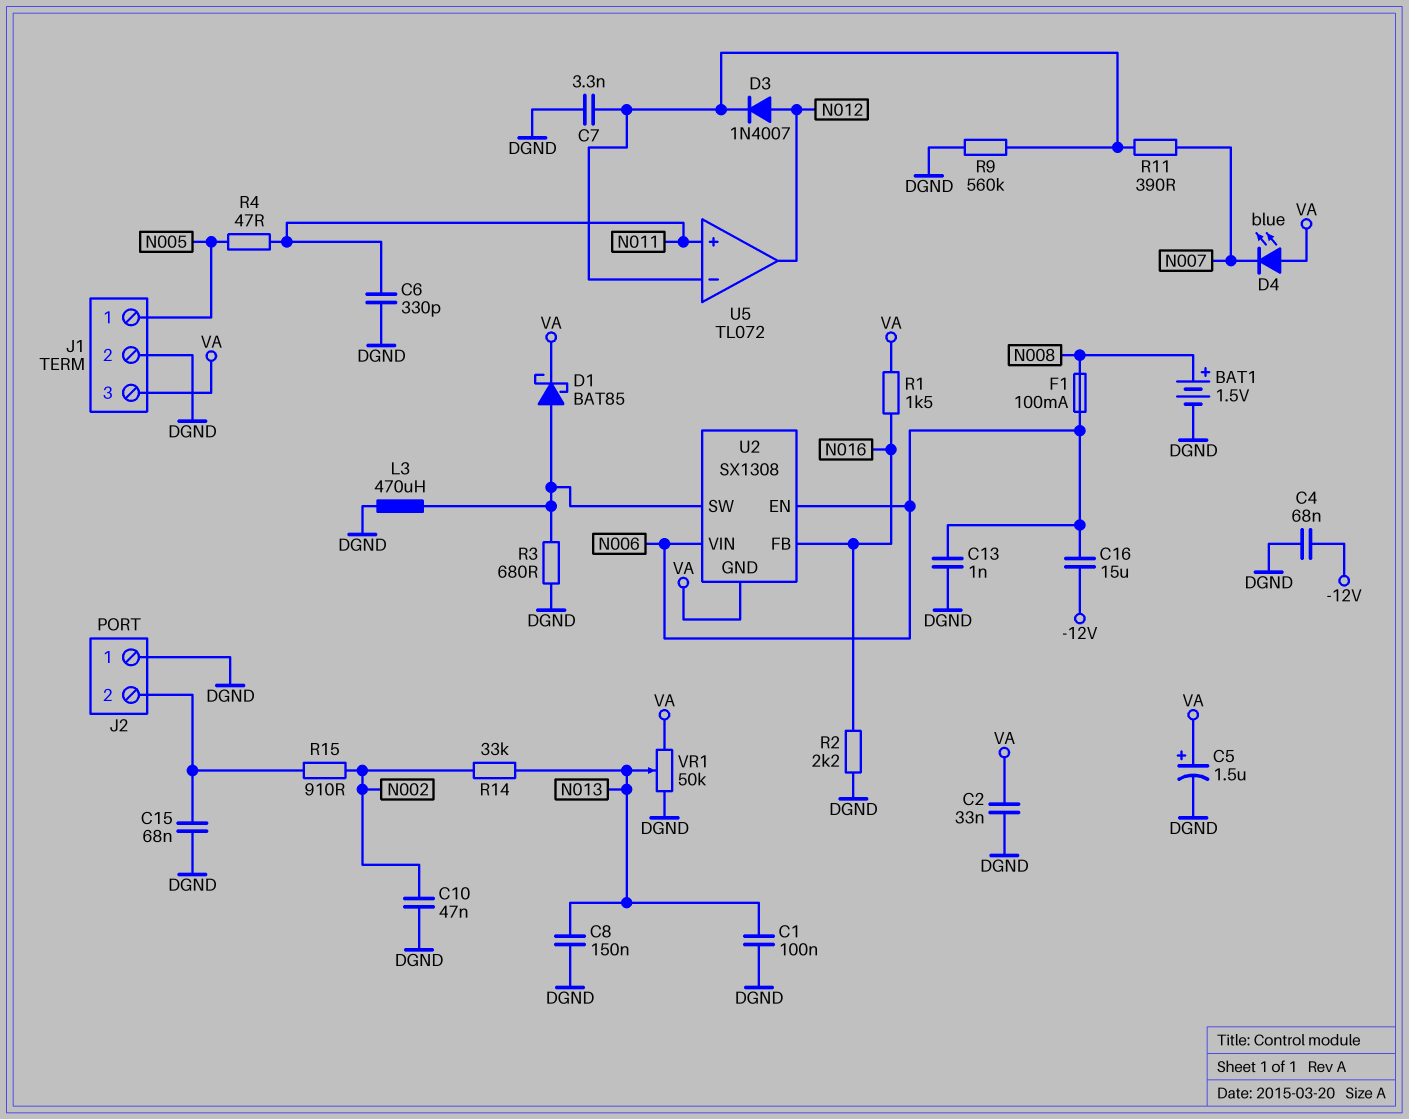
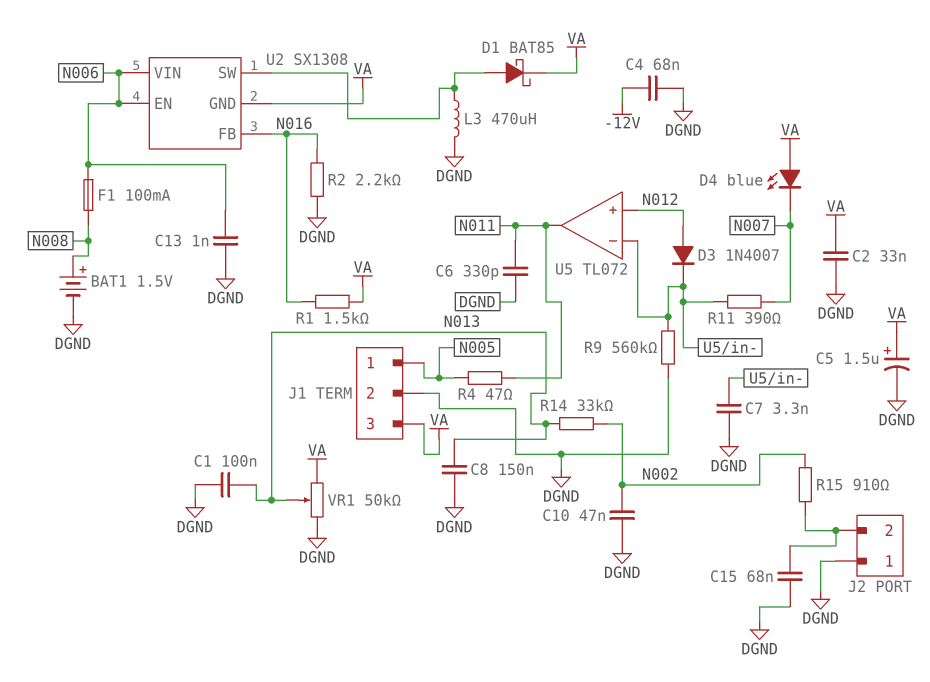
C16: 15uF (-12V, N006) -> none
R3: 680 (DGND, U2/SW) -> none
U5 pin in+: N011 -> N012
U5 pin out: N012 -> N011

